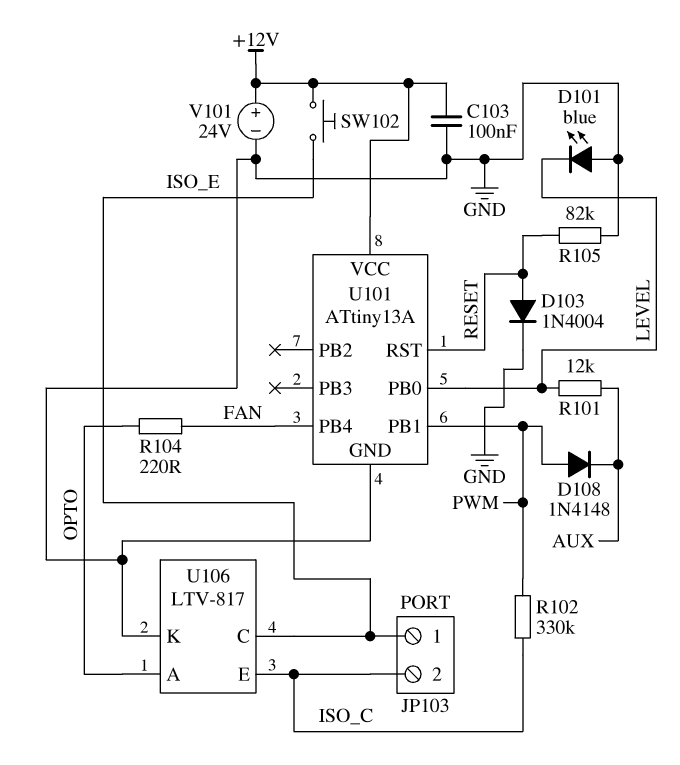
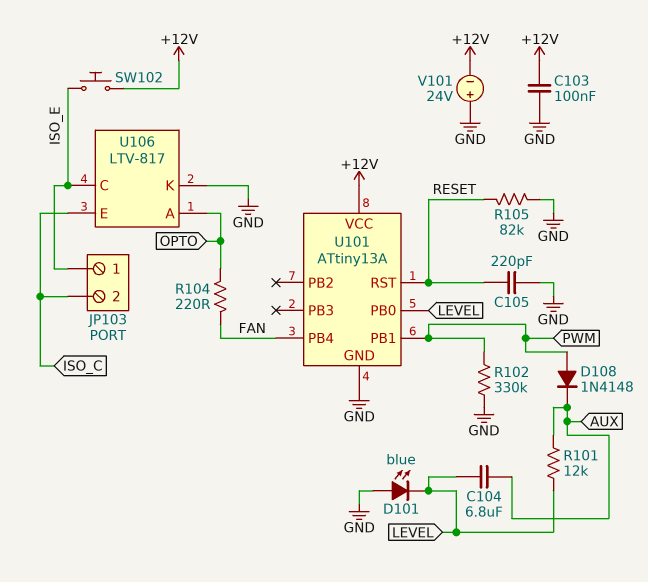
C104: none -> 6.8uF (AUX, LEVEL)
C105: none -> 220pF (GND, RESET)
D103: diode 1N4004 (A RESET, K GND) -> none
R102: 330k (ISO_C, PWM) -> 330k (GND, PWM)
V101: 24V (plus +12V, minus GND) -> 24V (plus GND, minus +12V)

